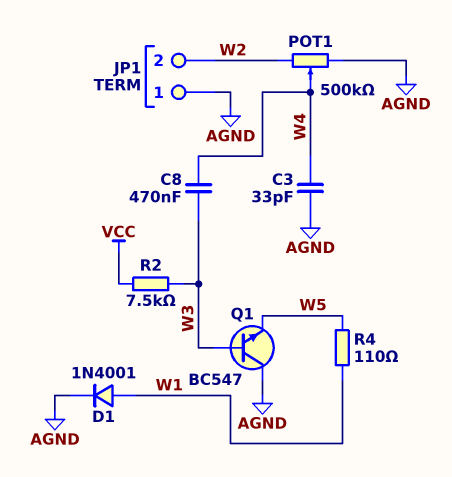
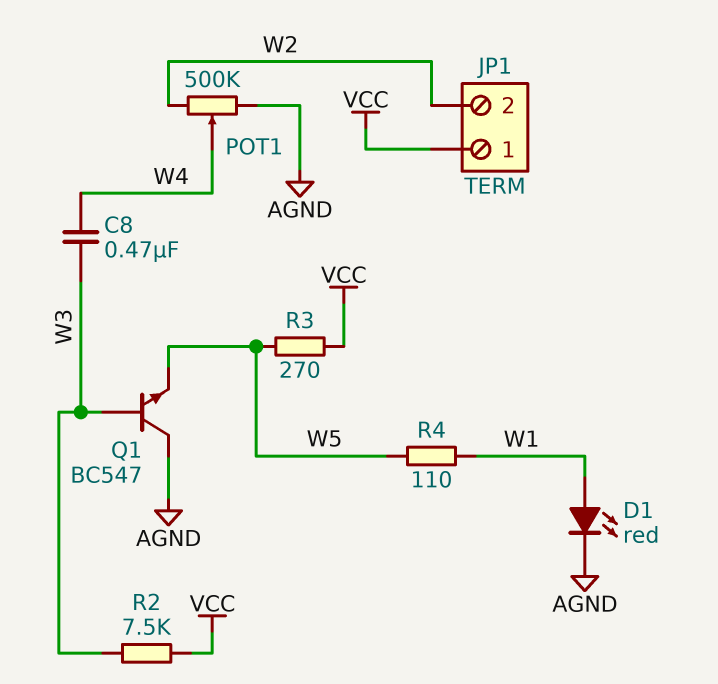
C3: 33pF (AGND, W4) -> none
D1: diode 1N4001 (A W1, K AGND) -> LED red (A W1, K AGND)
JP1 pin 1: AGND -> VCC
R3: none -> 270 (VCC, W5)

